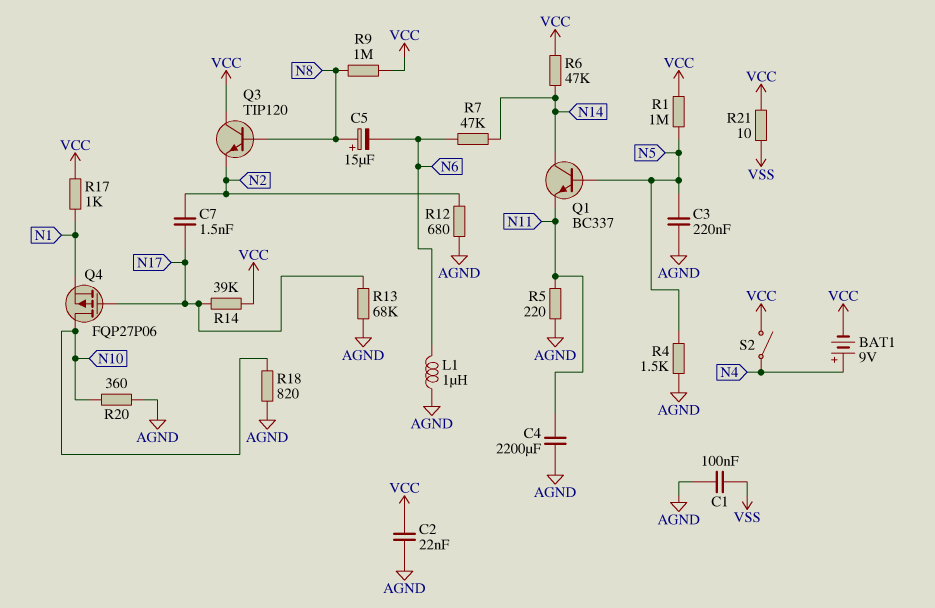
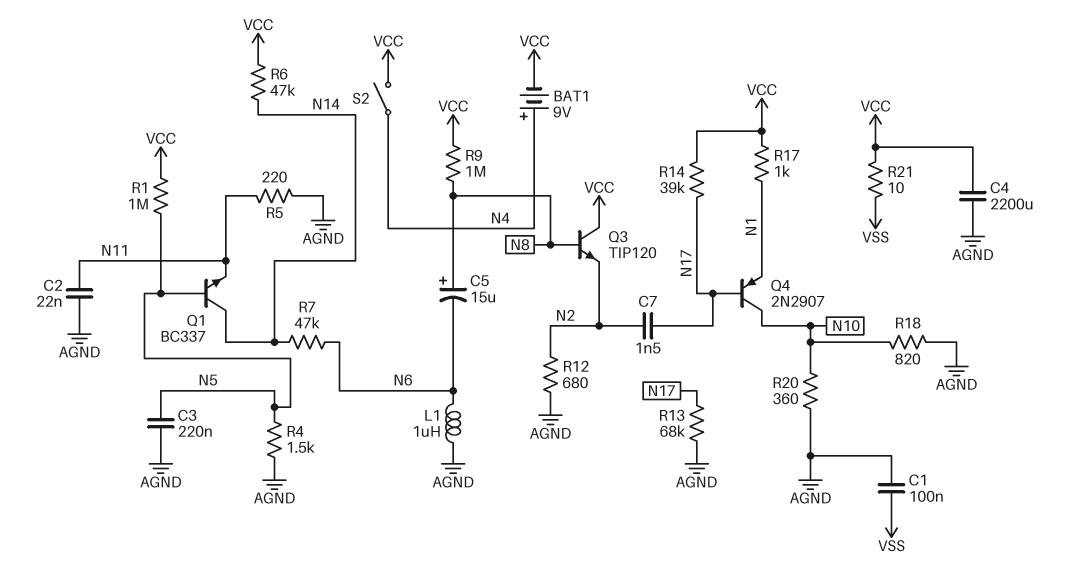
C2: 22nF (AGND, VCC) -> 22nF (AGND, N11)
C4: 2200uF (AGND, N11) -> 2200uF (AGND, VCC)
Q4: PMOS FQP27P06 (G N17, D N10, S N1) -> PNP 2N2907 (B N17, C N10, E N1)

